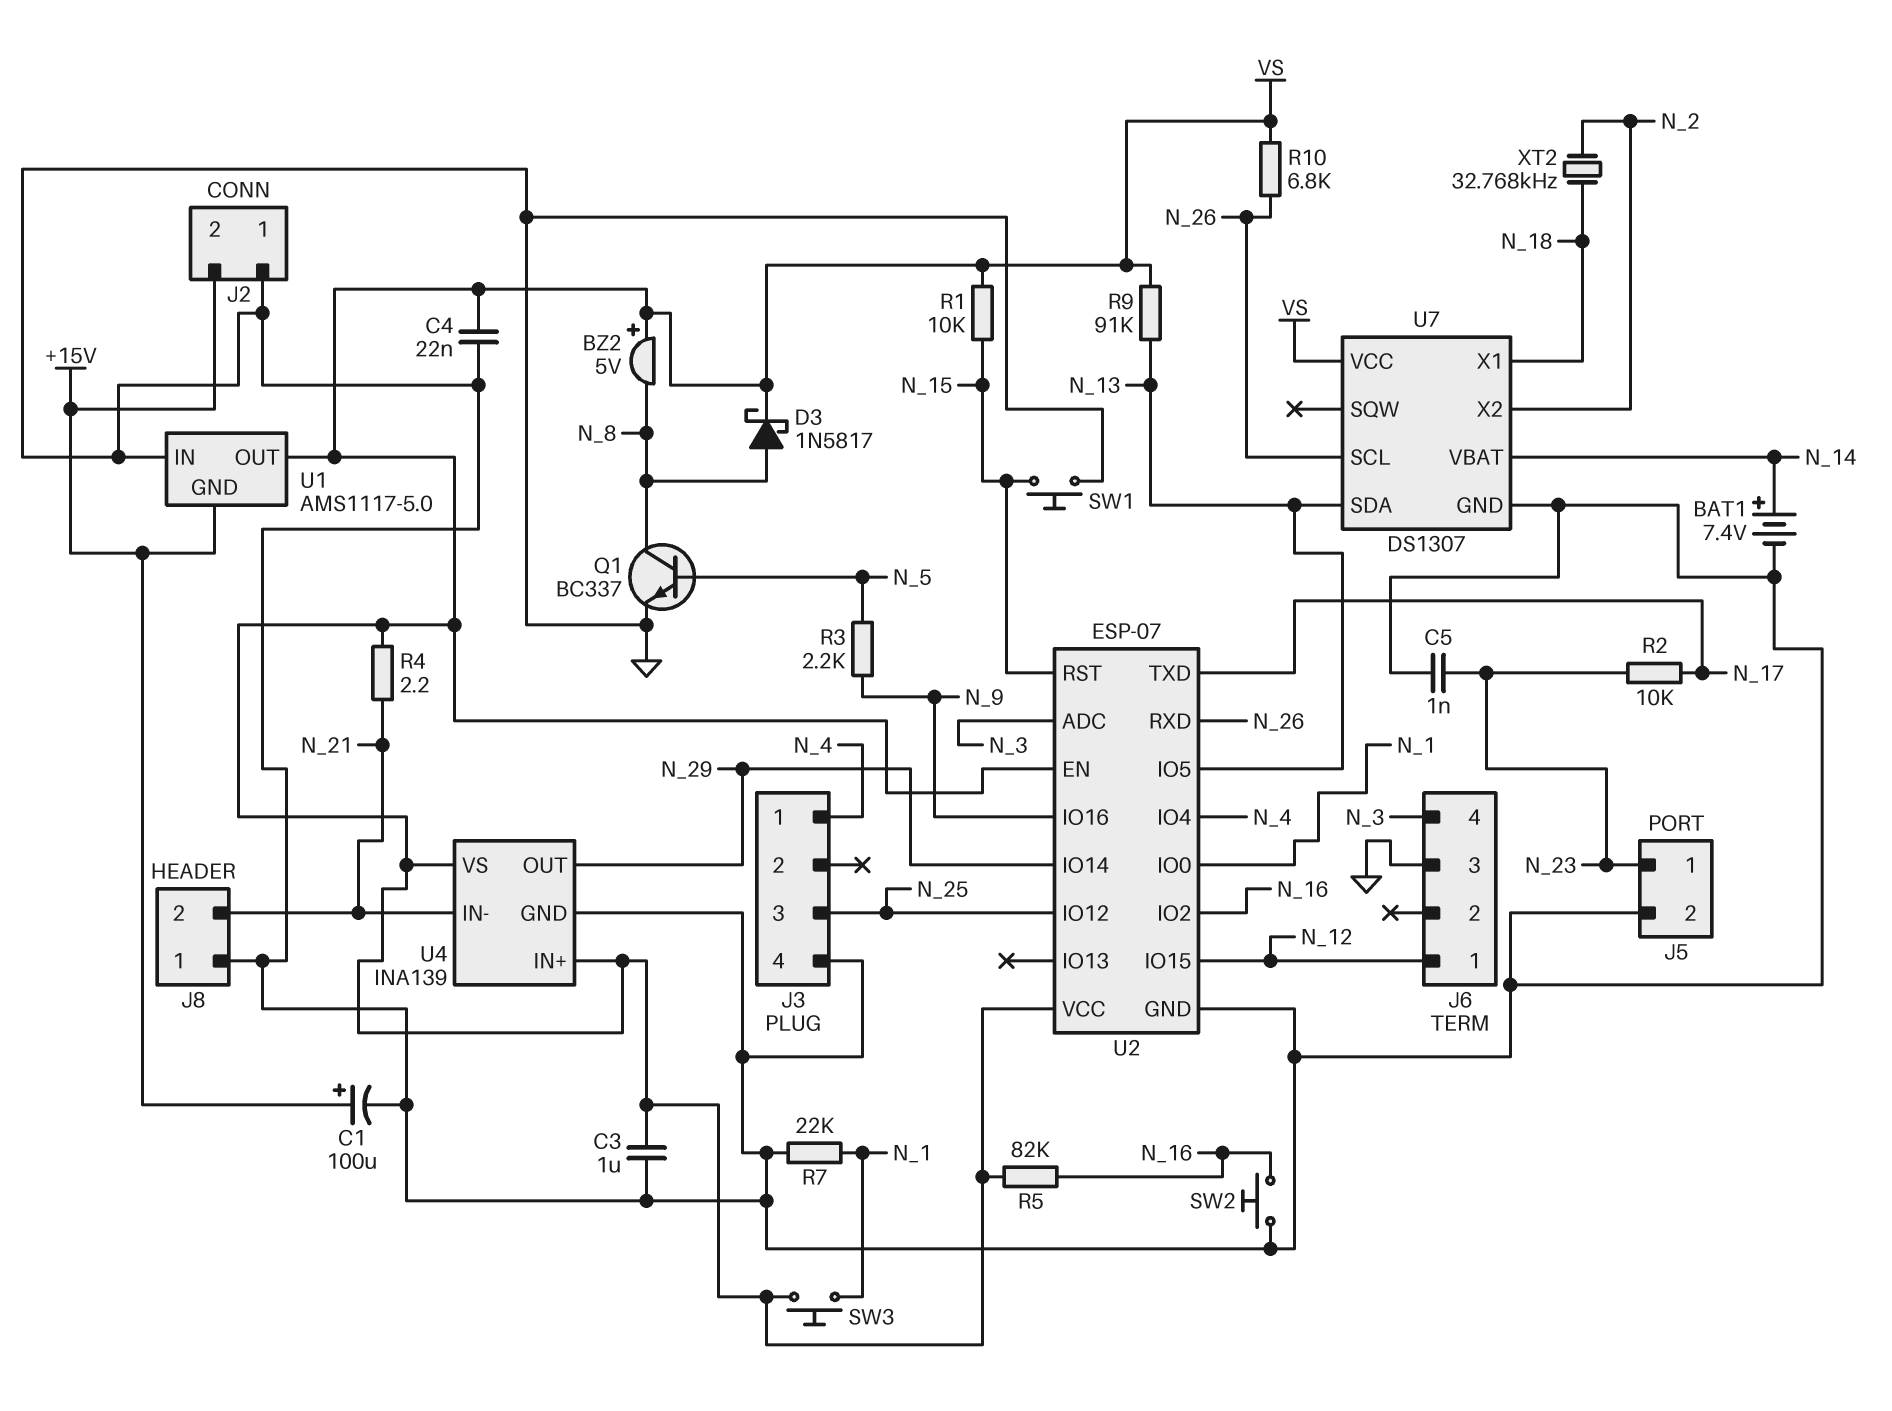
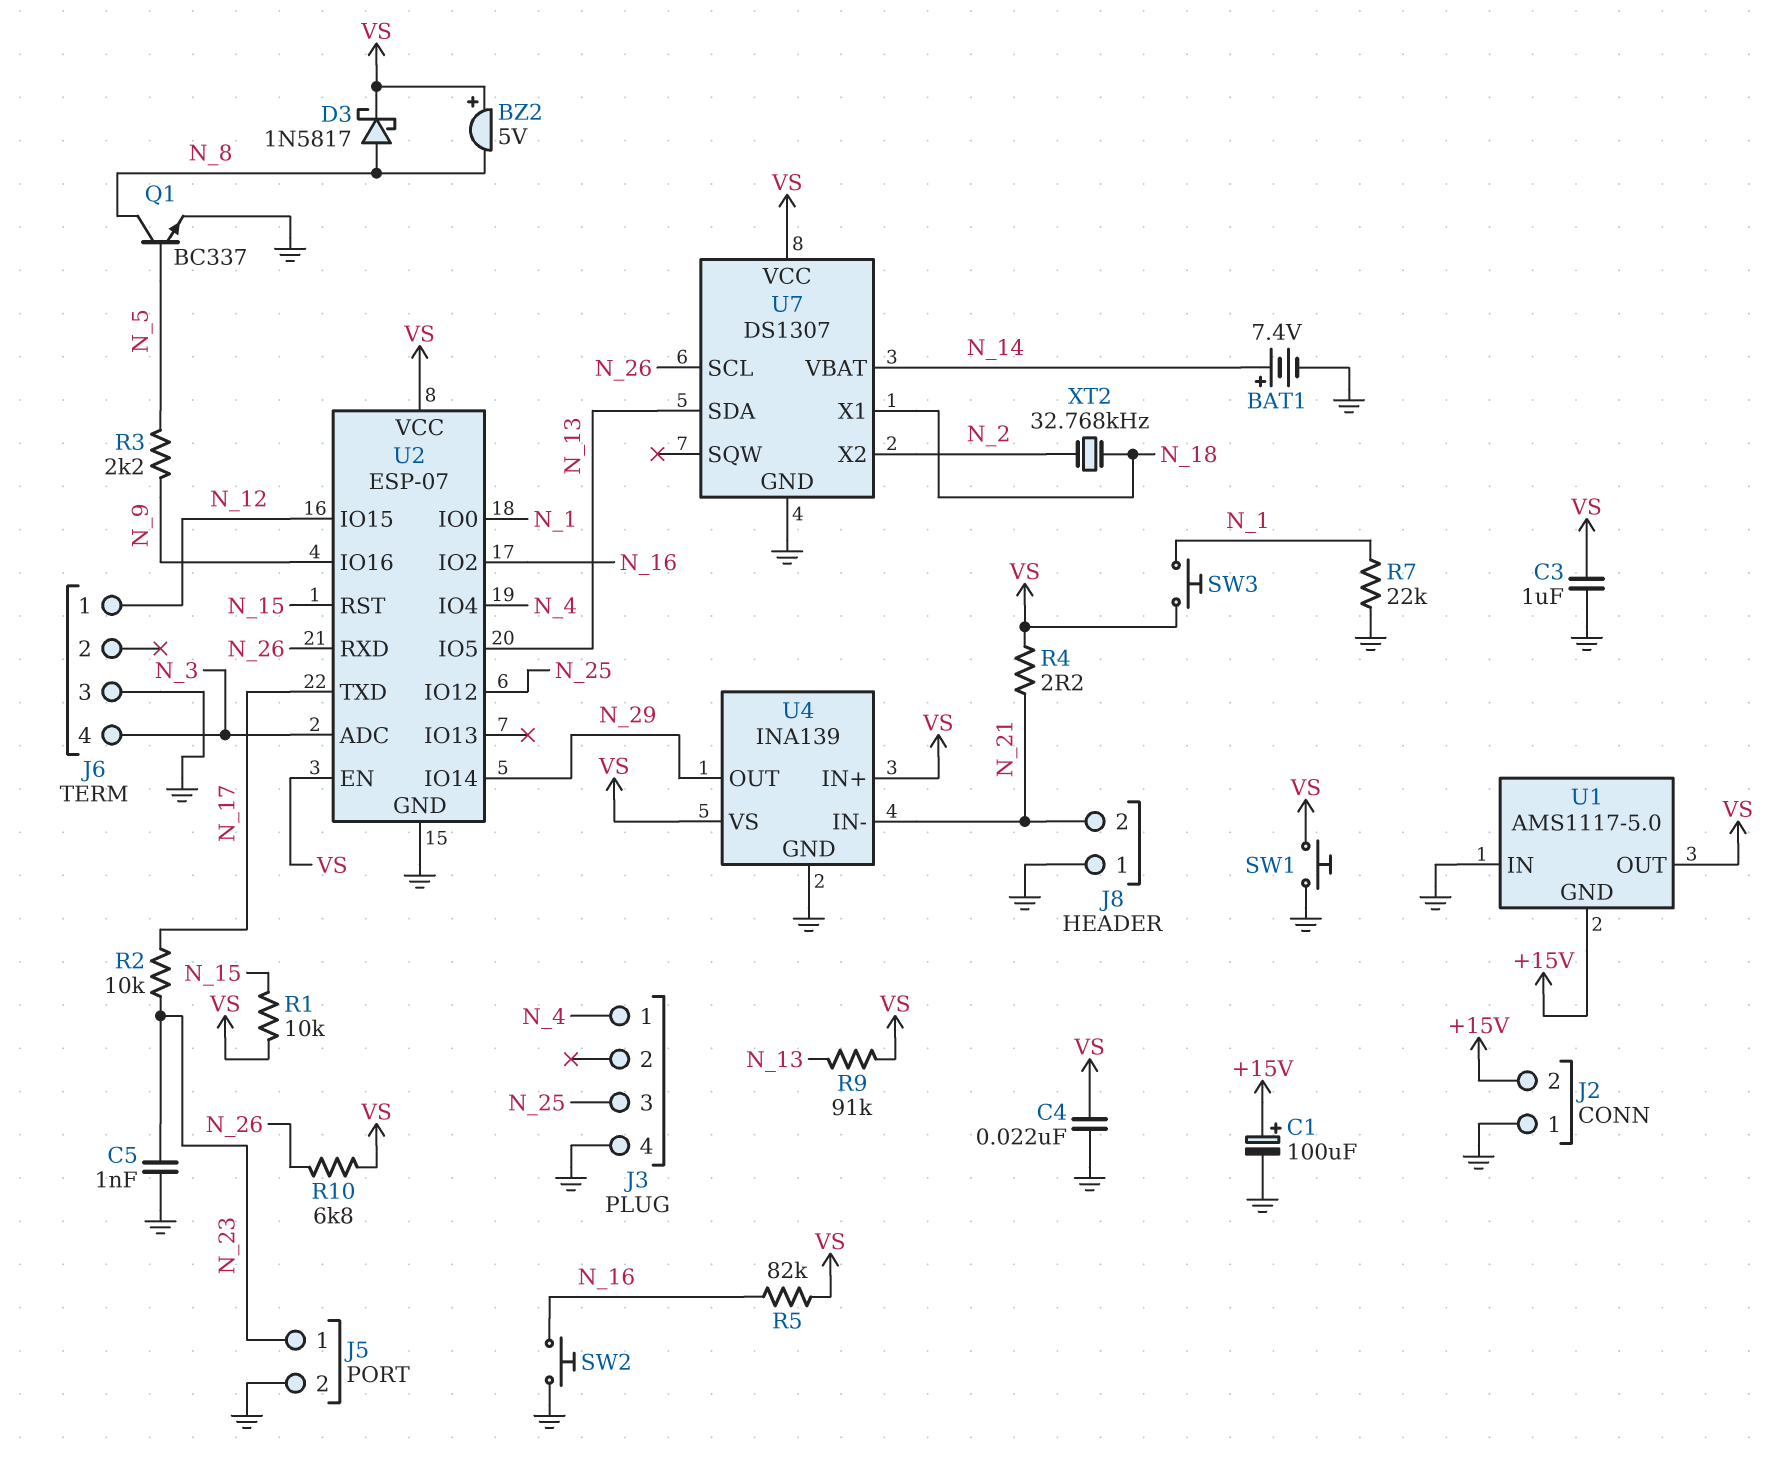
SW1: button (GND, N_15) -> button (GND, VS)

